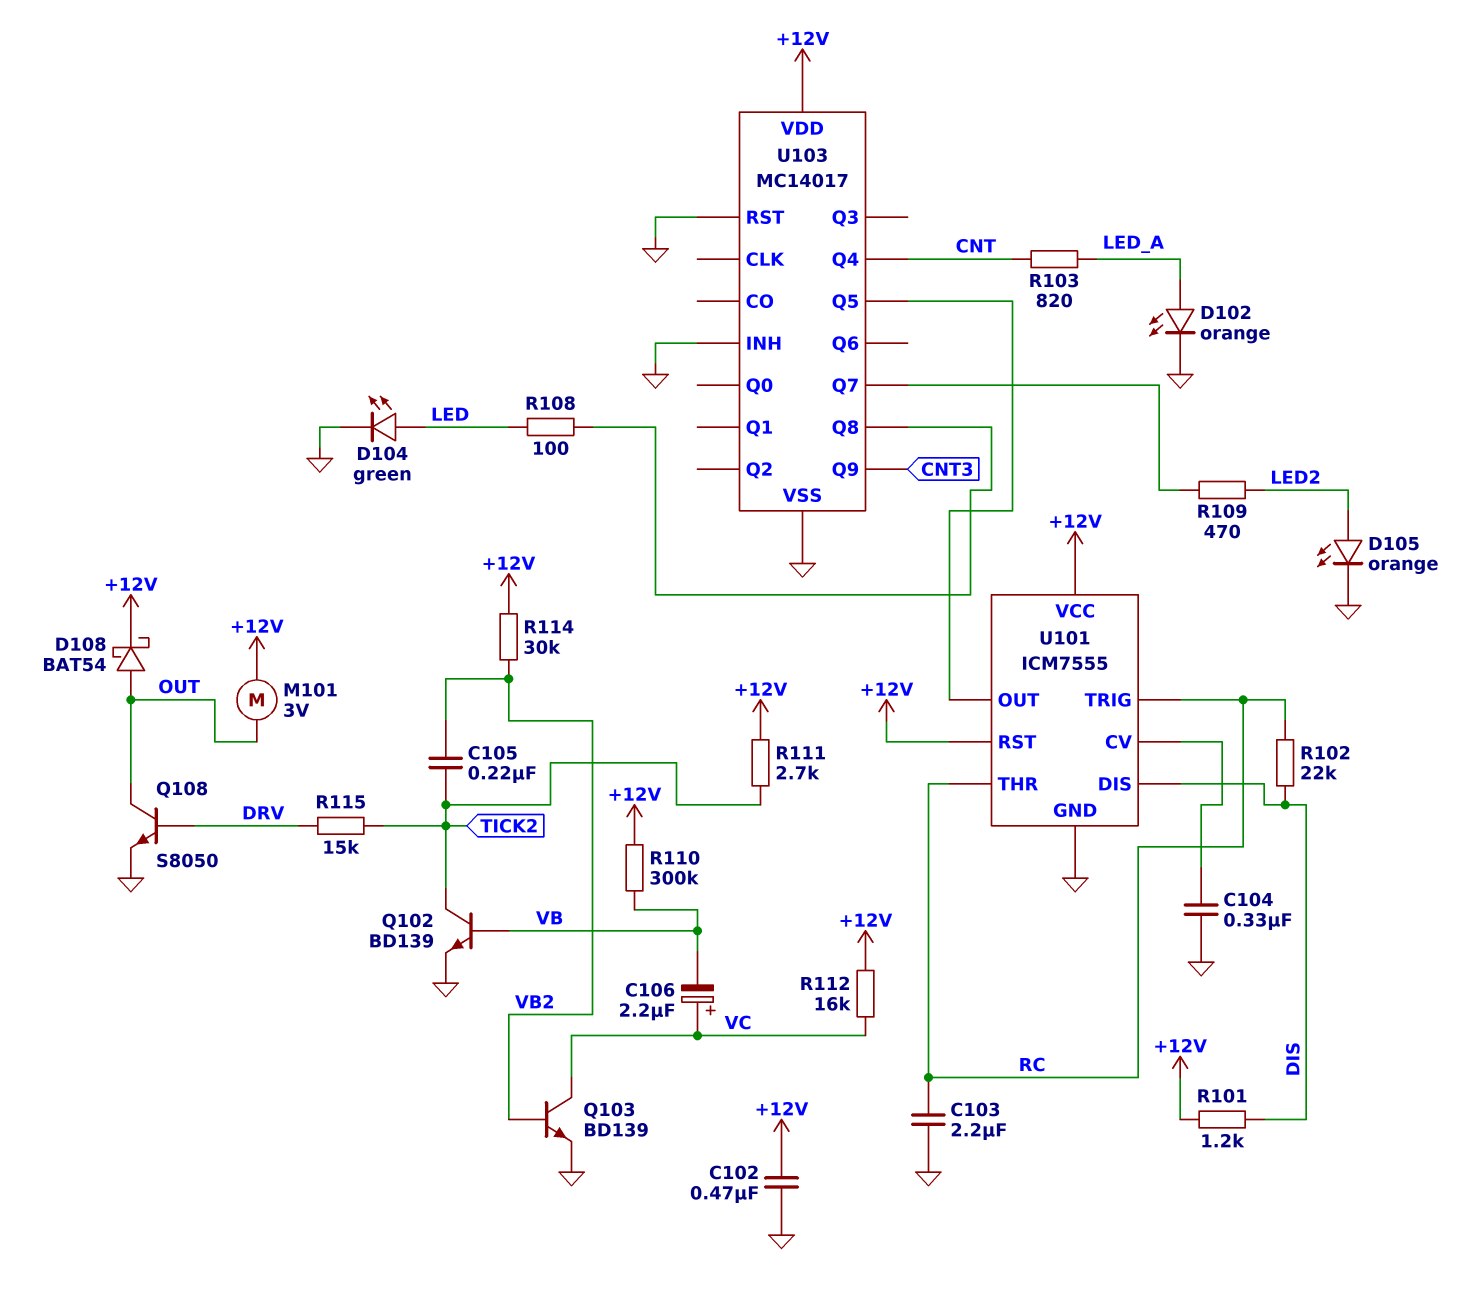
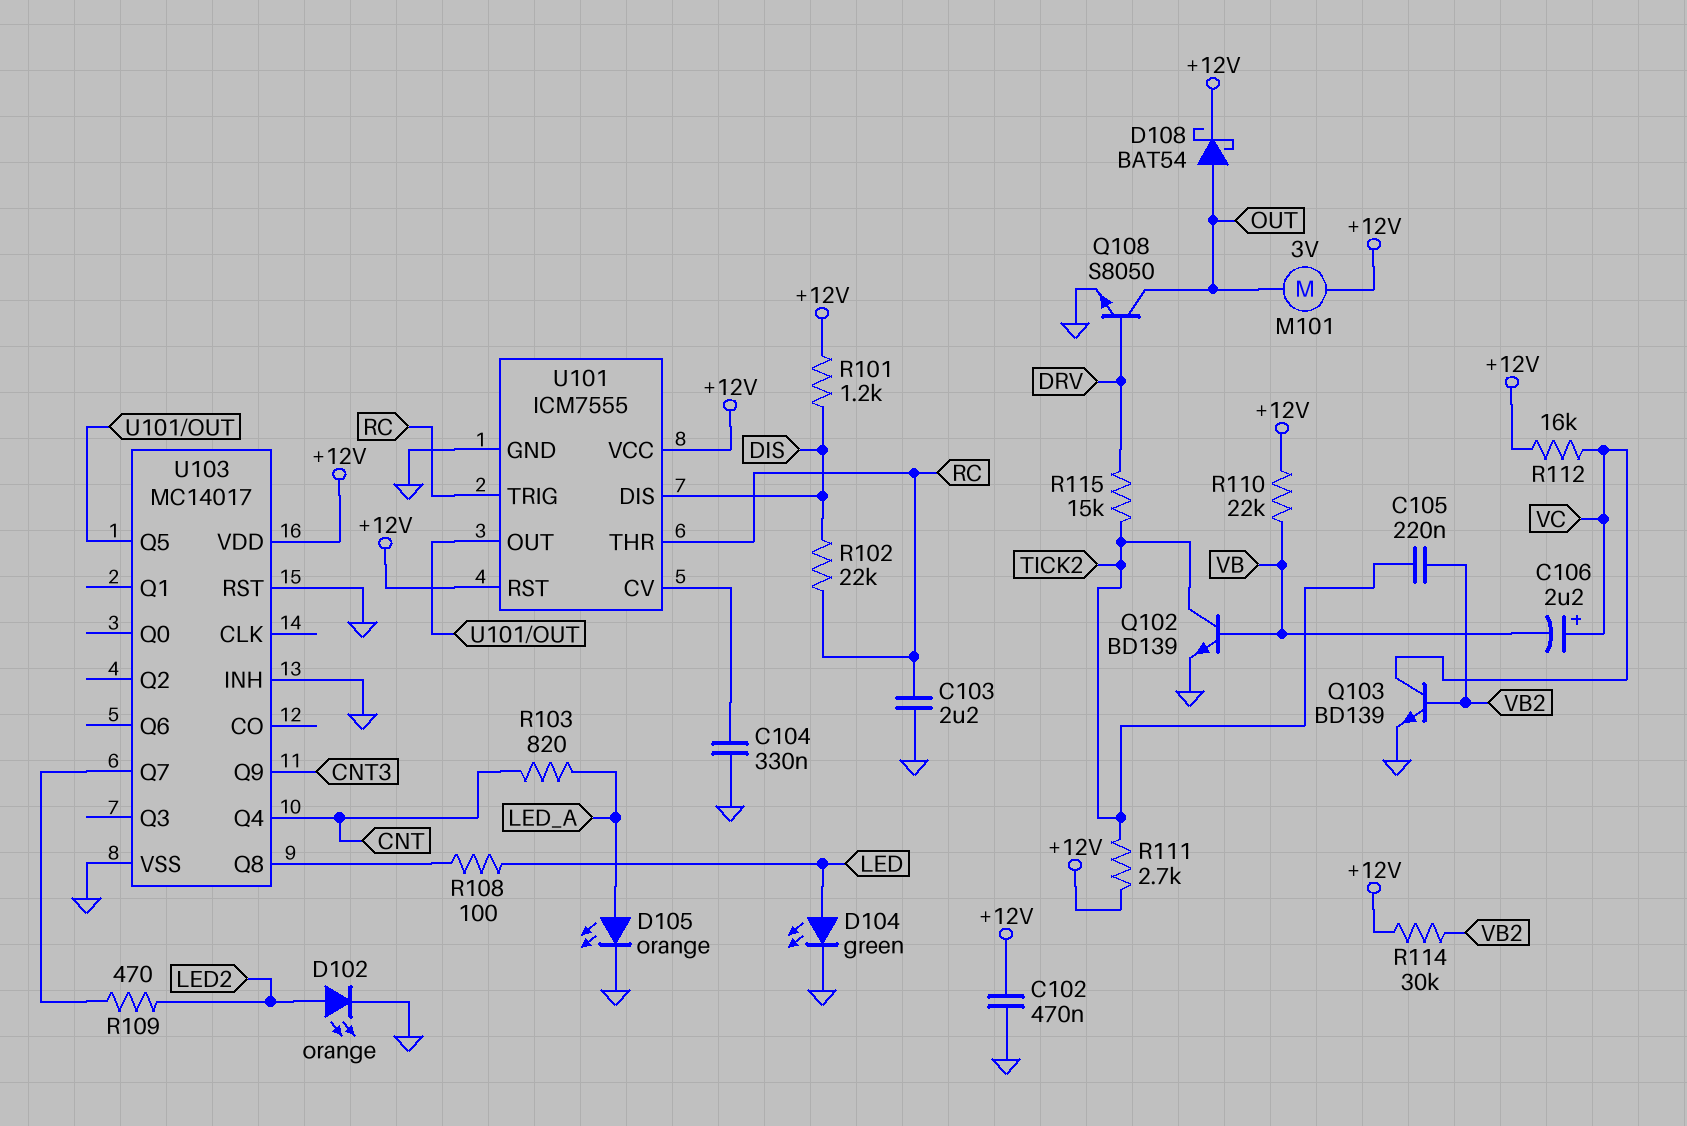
D102: LED orange (A LED_A, K GND) -> LED orange (A LED2, K GND)
D105: LED orange (A LED2, K GND) -> LED orange (A LED_A, K GND)
R110: 300k (+12V, VB) -> 22k (+12V, VB)

